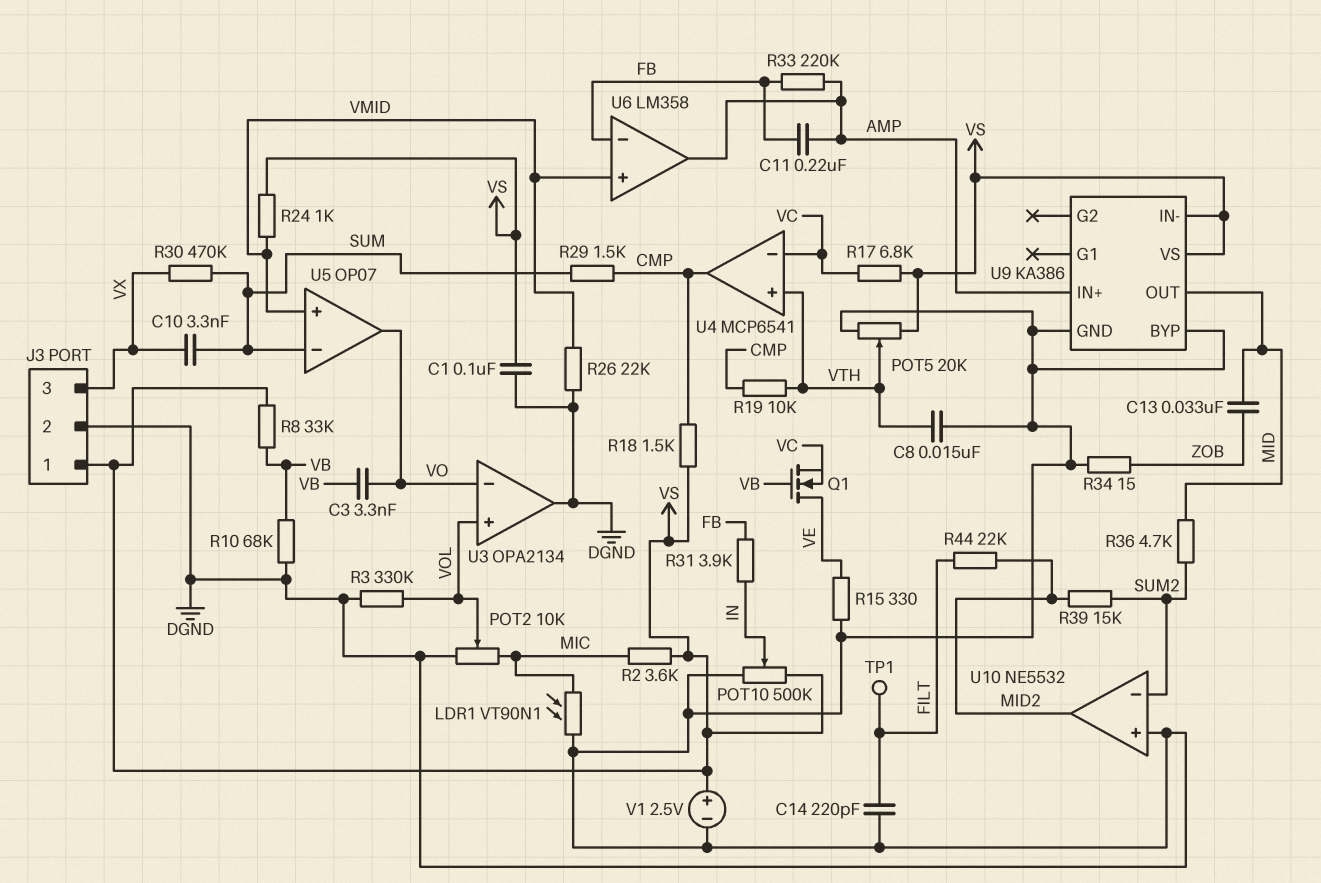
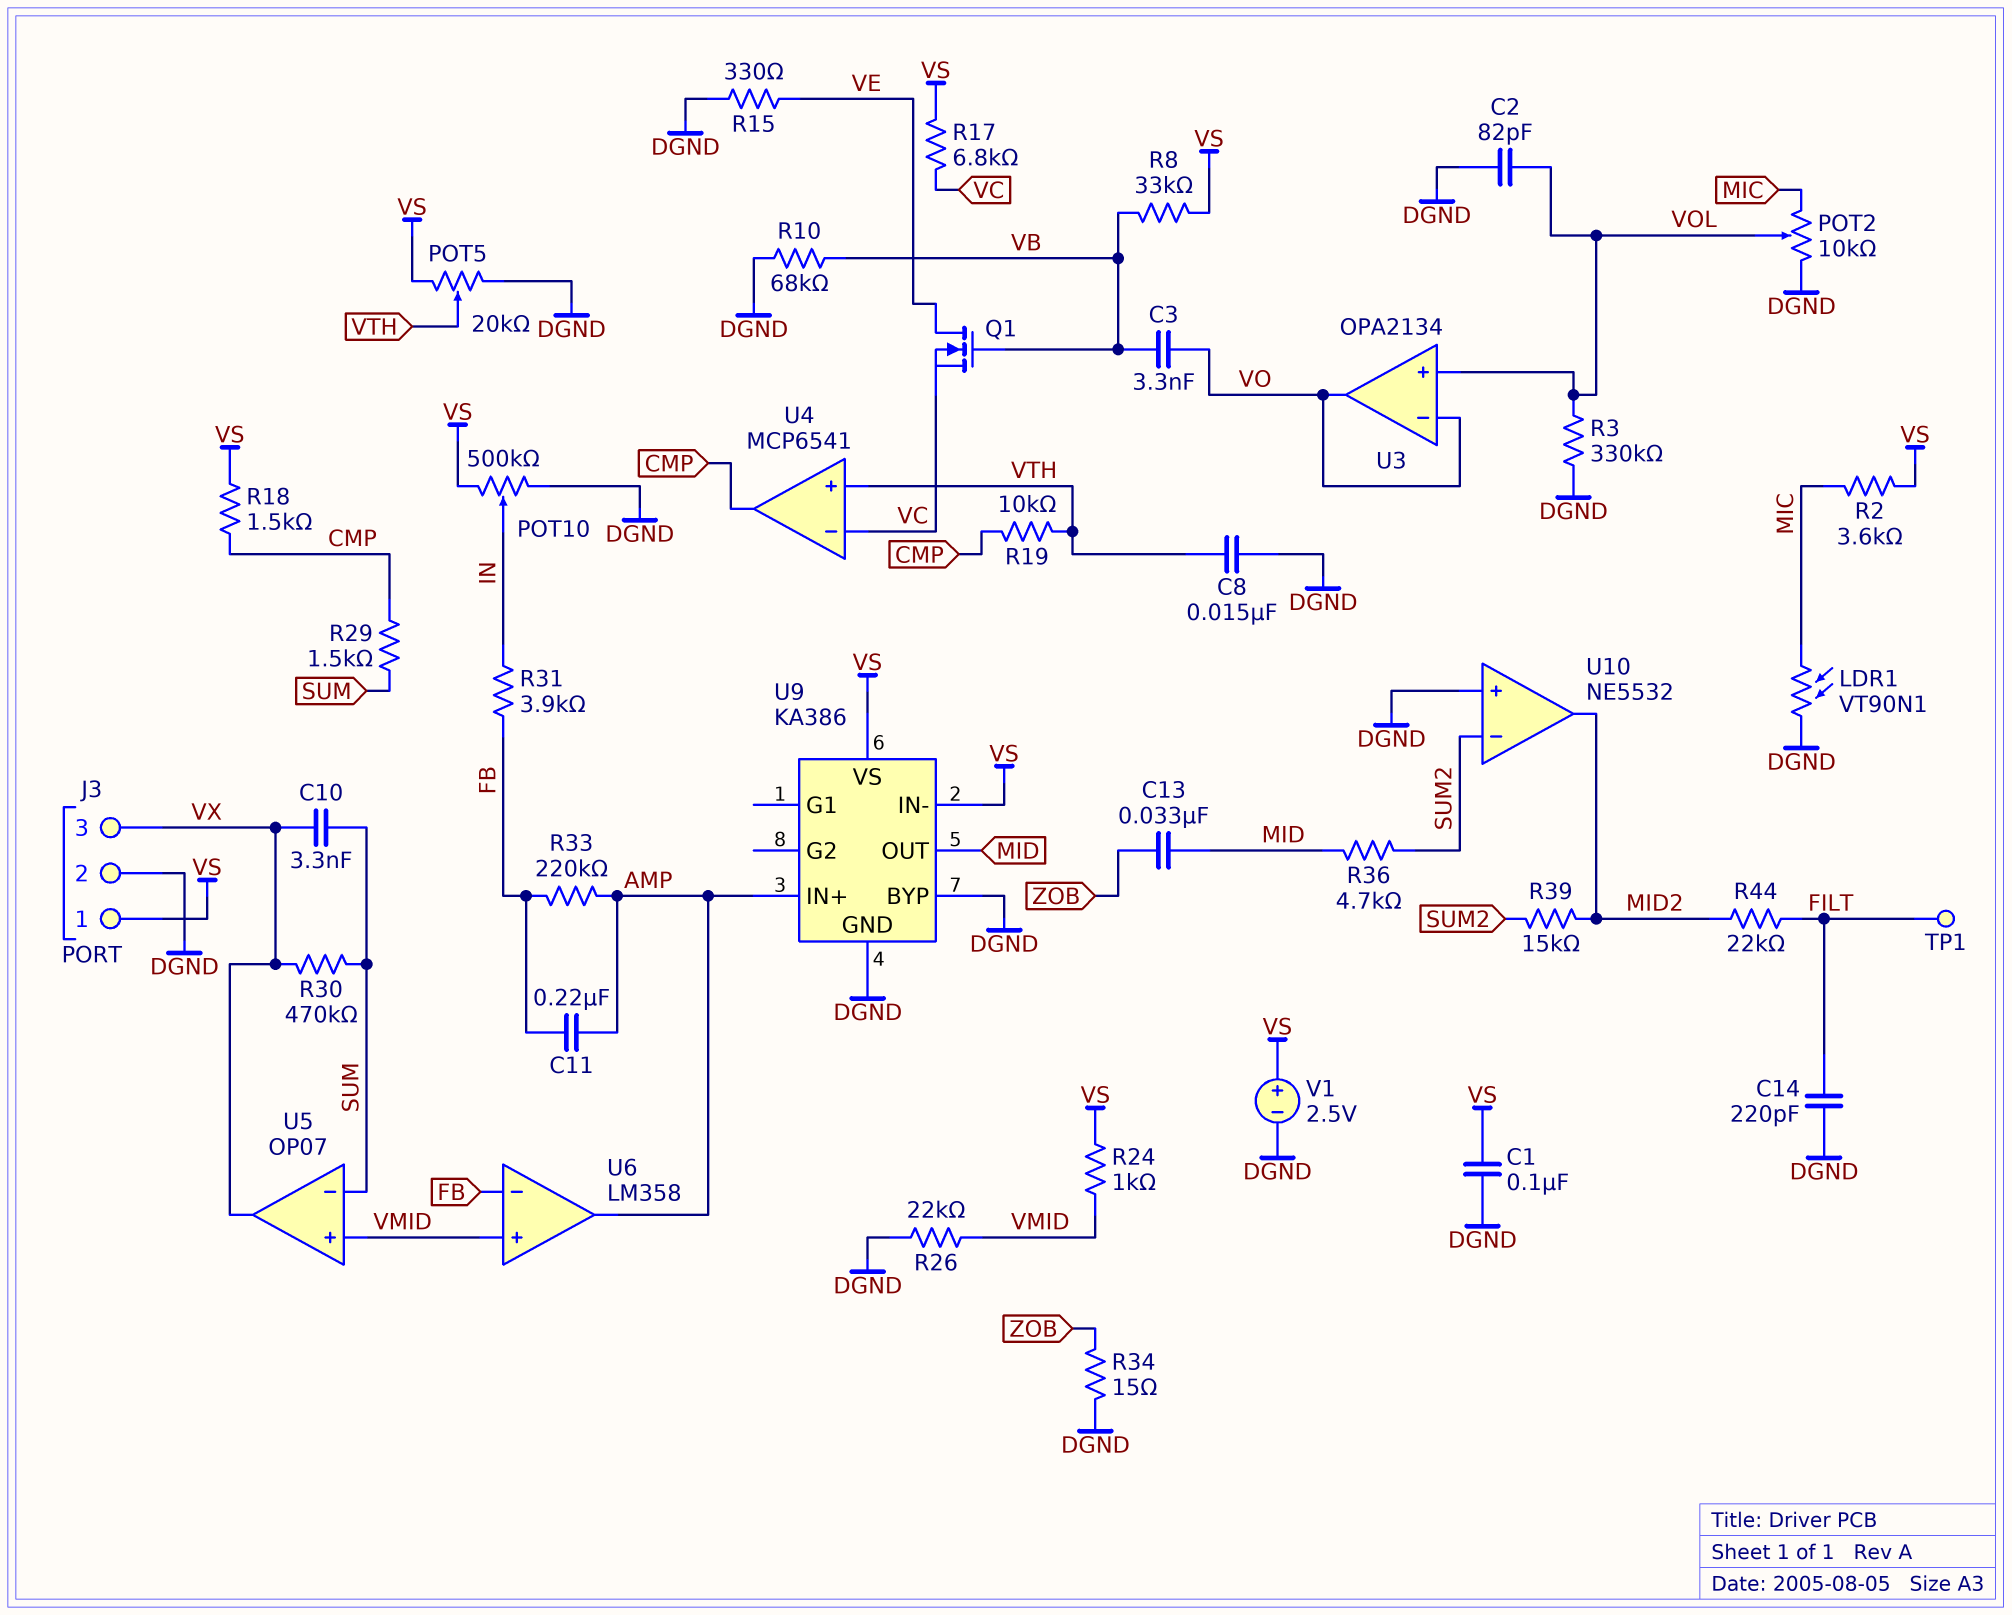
C2: none -> 82pF (DGND, VOL)
U3 pin out: DGND -> VO
U5 pin out: VO -> VX

